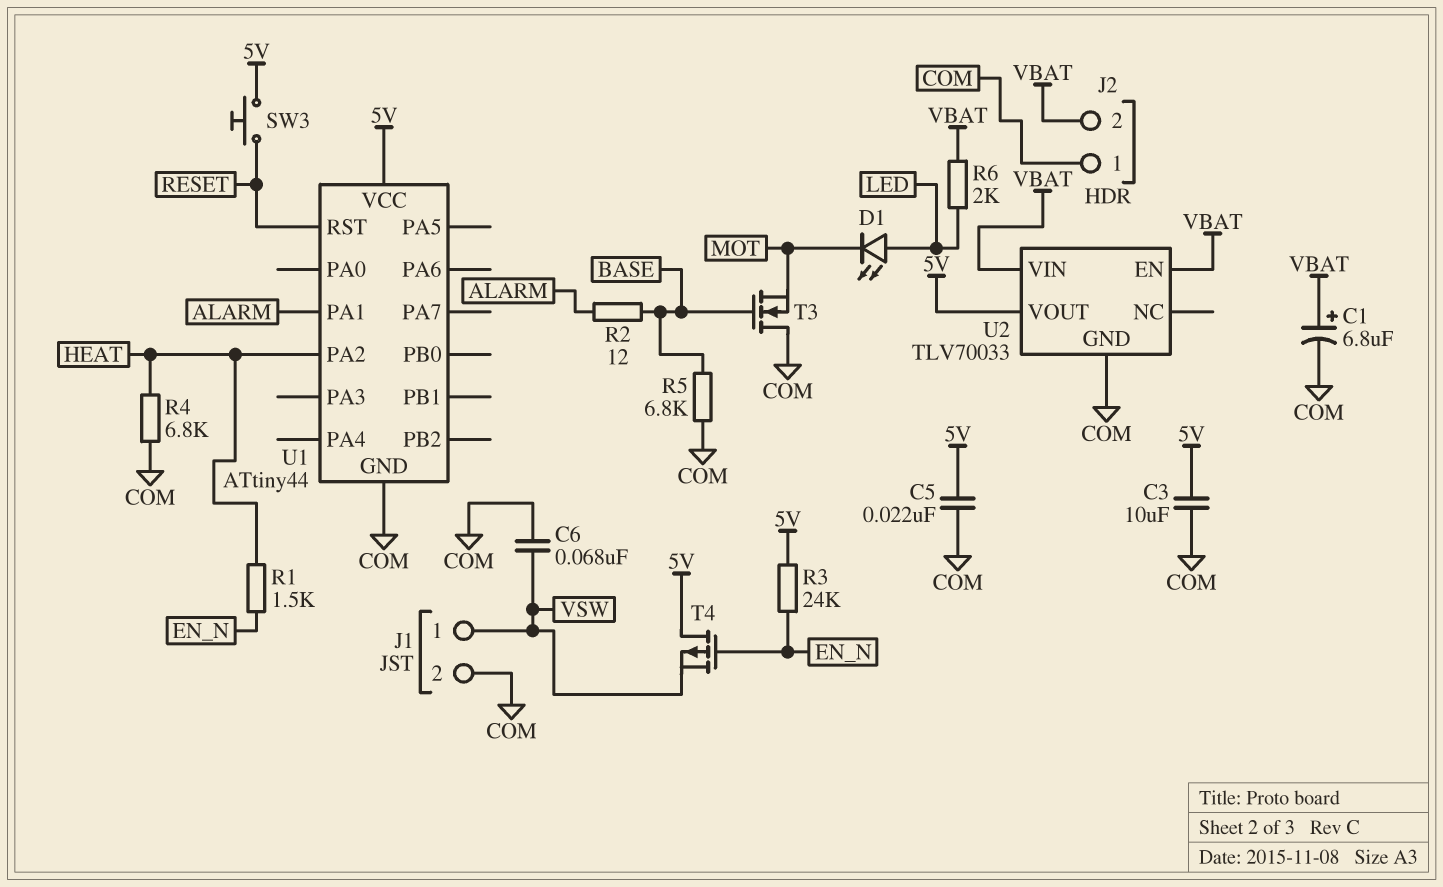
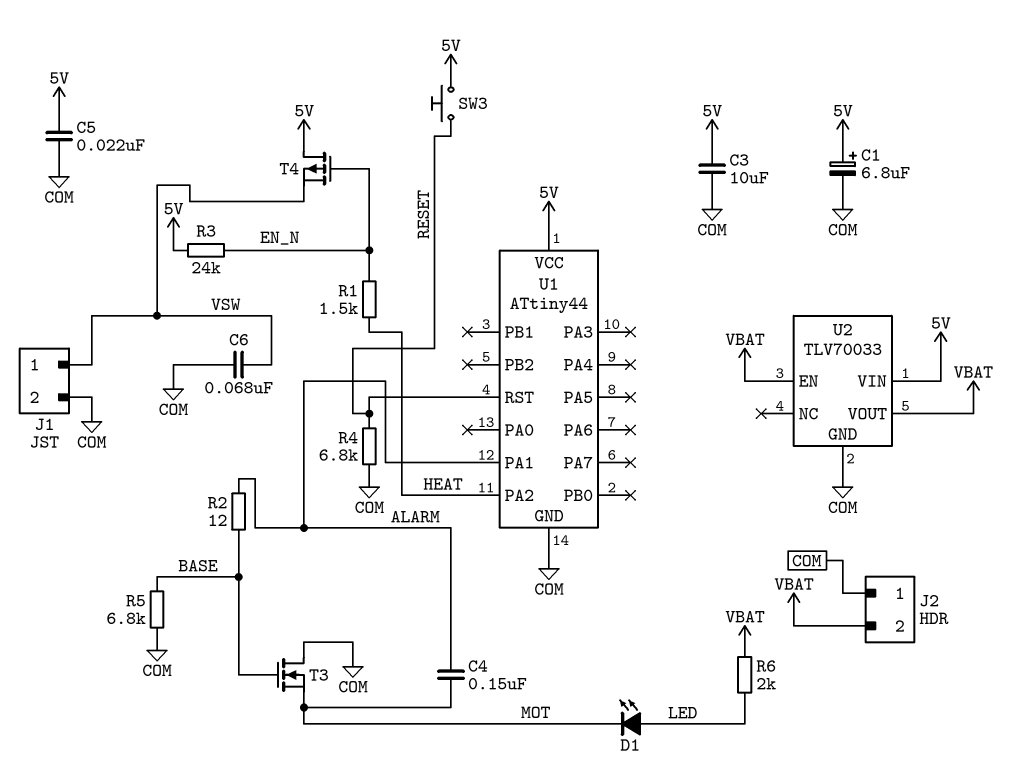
C1: 6.8uF (plus VBAT, minus COM) -> 6.8uF (plus 5V, minus COM)
C4: none -> 150nF (ALARM, MOT)
R4: 6.8k (COM, HEAT) -> 6.8k (COM, RESET)
U2 pin VIN: VBAT -> 5V
U2 pin VOUT: 5V -> VBAT

